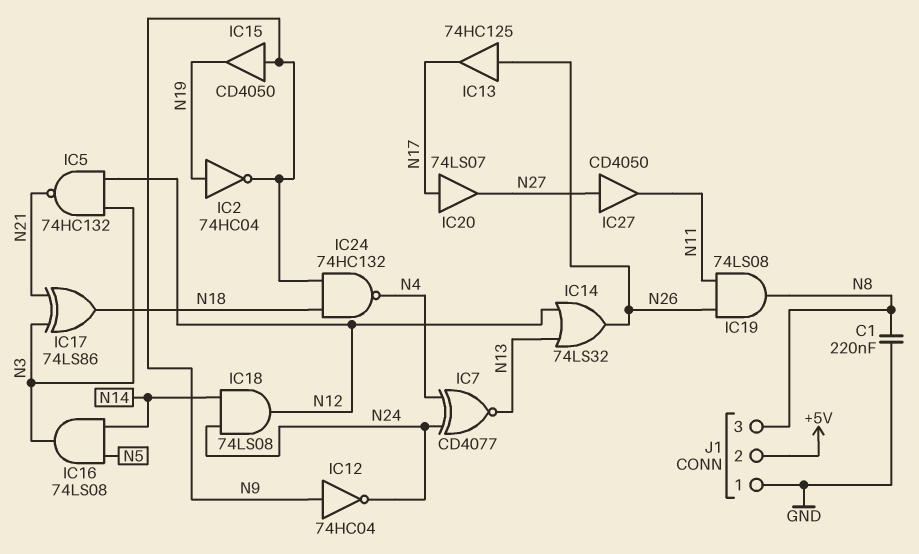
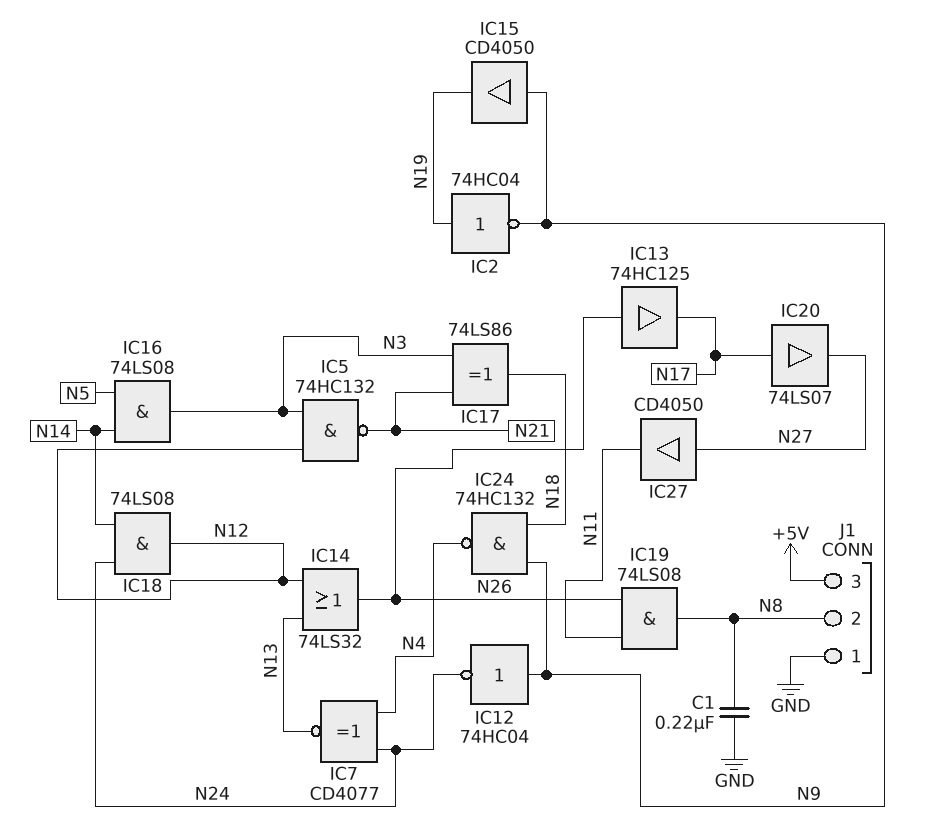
J1 pin 2: +5V -> N8
J1 pin 3: N8 -> +5V

